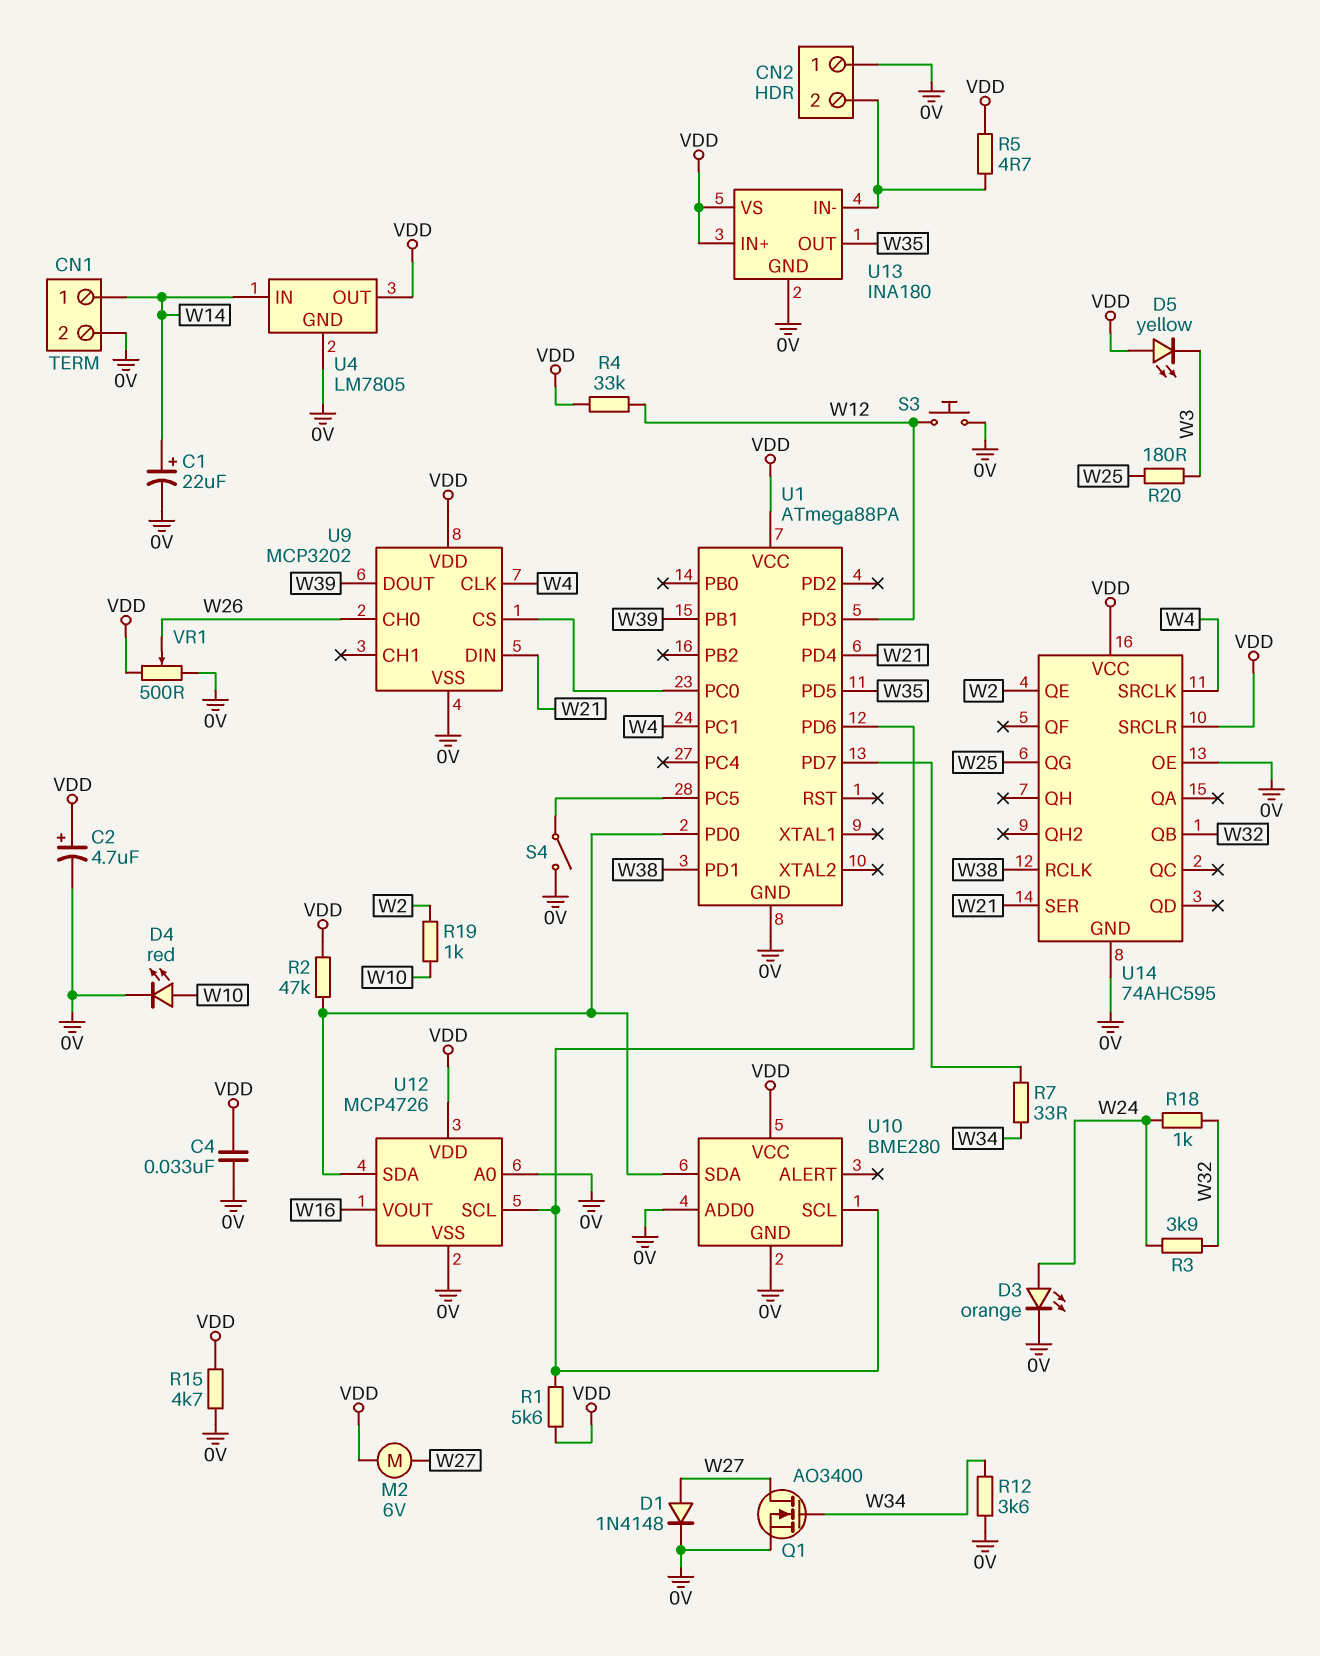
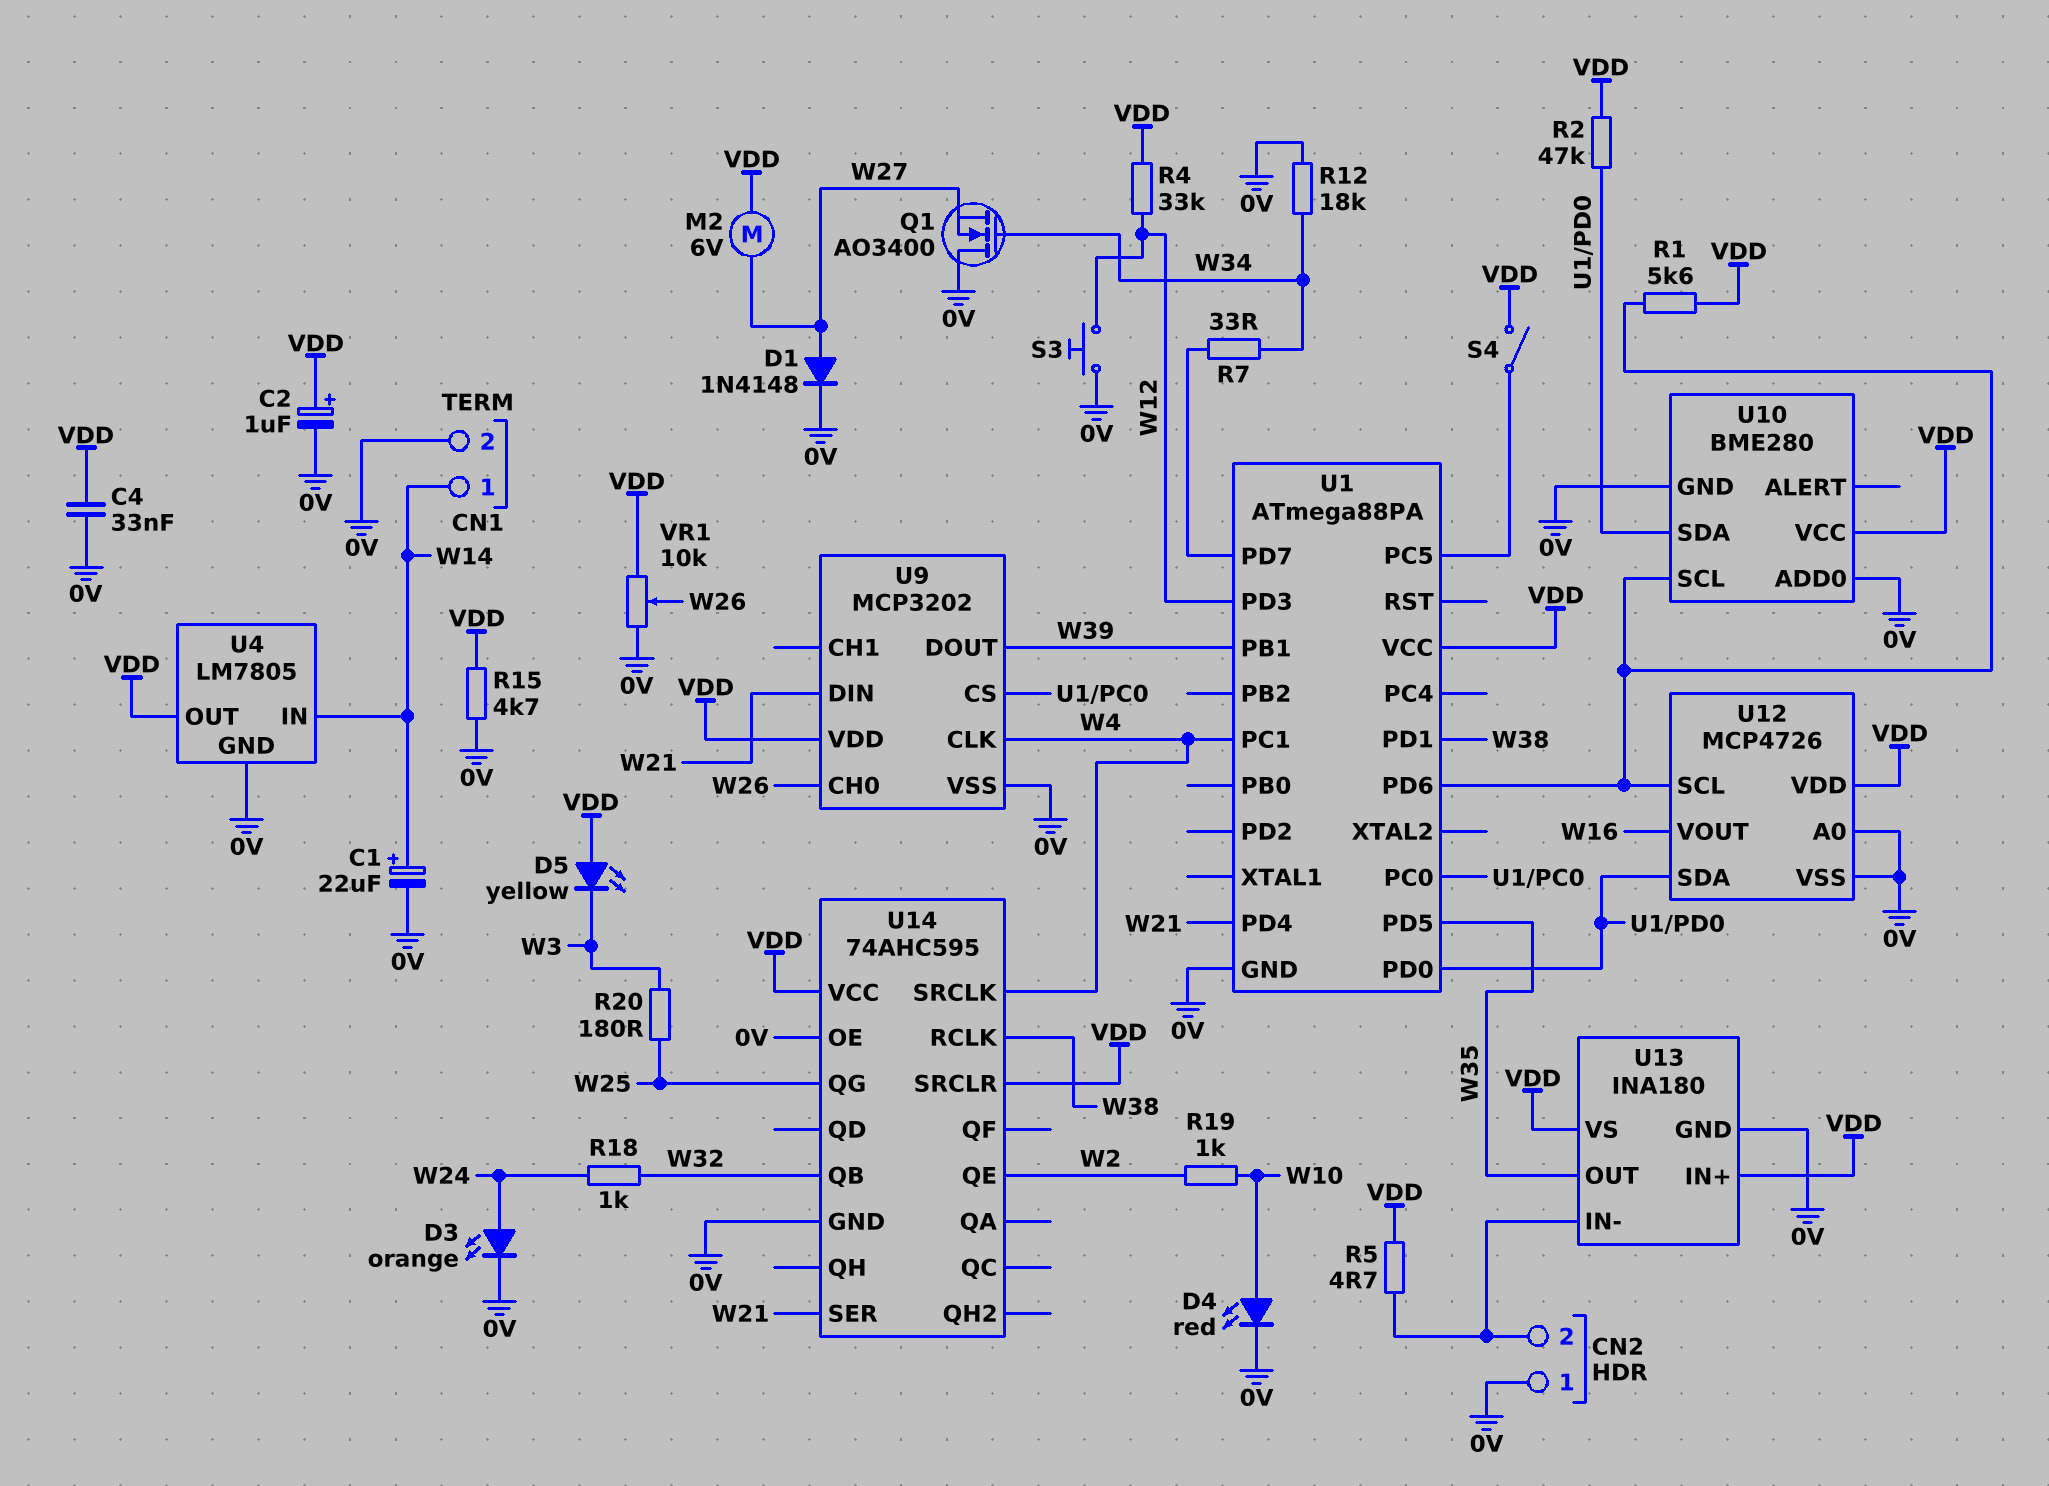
C2: 4.7uF (plus VDD, minus 0V) -> 1uF (plus VDD, minus 0V)
Q1: NMOS AO3400 (G W34, D W27, S 0V) -> NMOS AO3400 (G W34, D 0V, S W27)
R3: 3.9k (W24, W32) -> none
R12: 3.6k (0V, W34) -> 18k (0V, W34)
S4: switch (0V, U1/PC5) -> switch (U1/PC5, VDD)
VR1: 500 (0V, VDD, wiper W26) -> 10k (0V, VDD, wiper W26)

